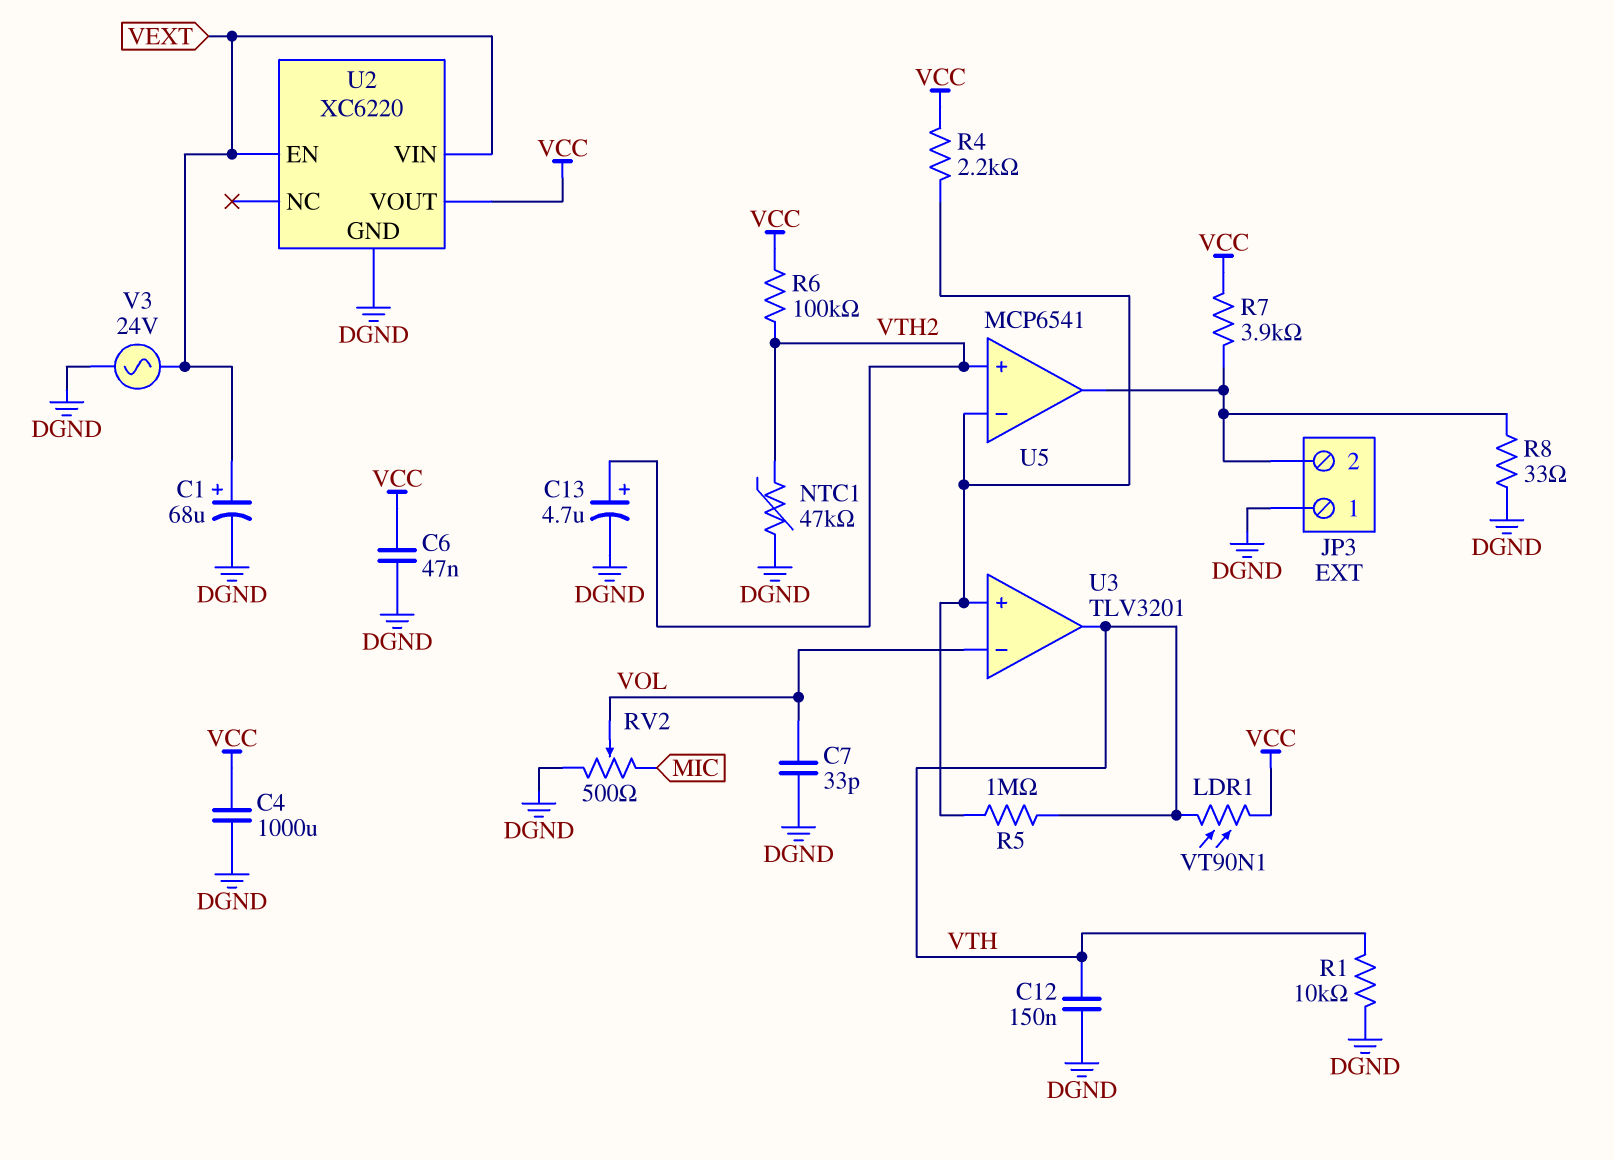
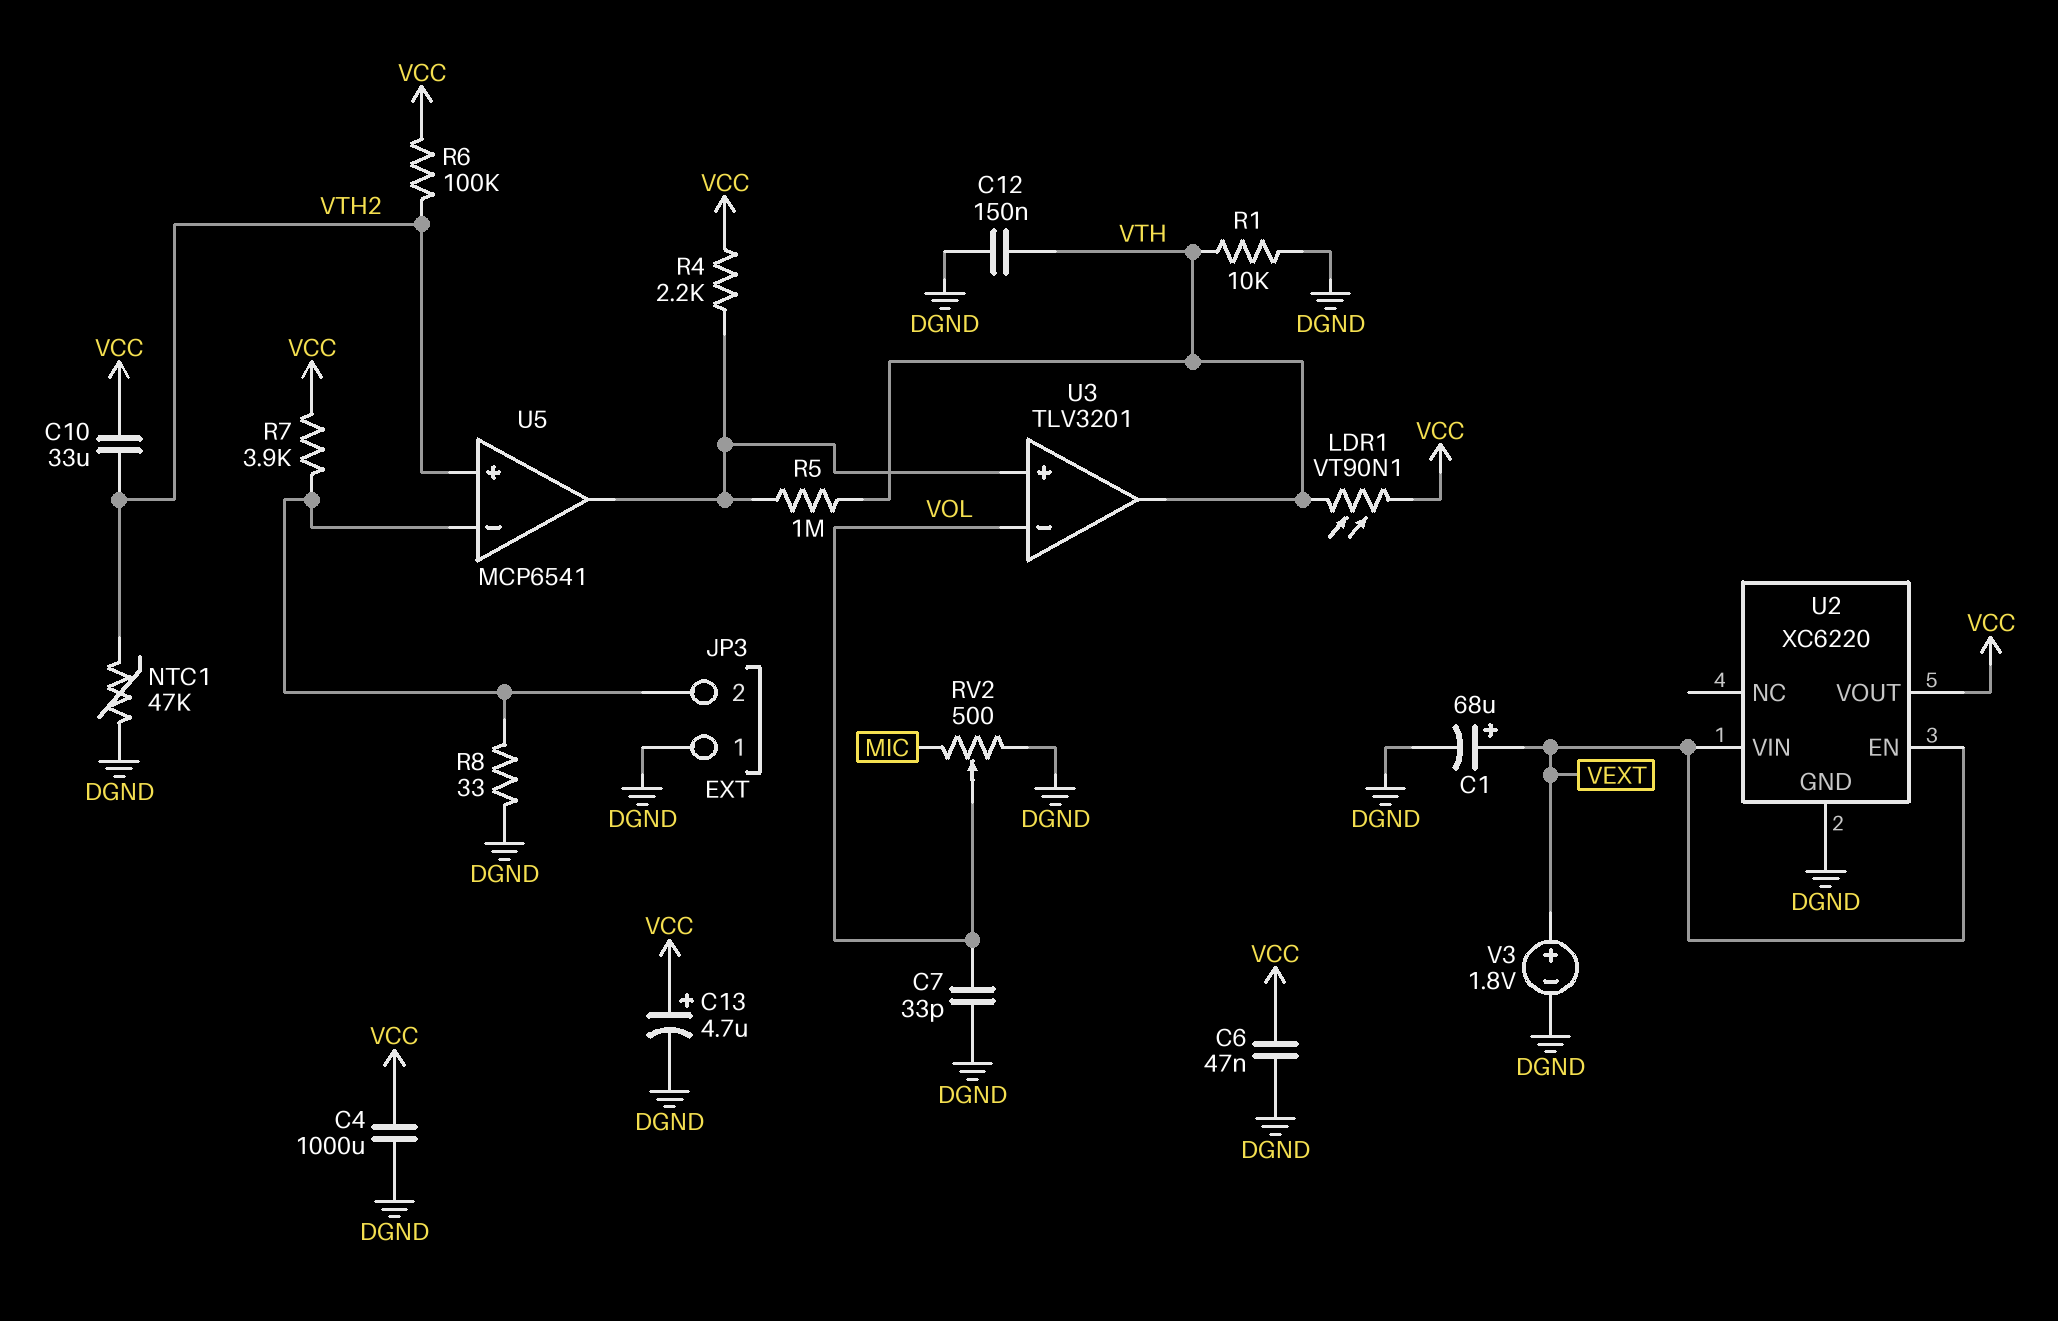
C10: none -> 33uF (VCC, VTH2)
C13: 4.7uF (plus VTH2, minus DGND) -> 4.7uF (plus VCC, minus DGND)
U5 pin in-: U3/in+ -> JP3/2
U5 pin out: JP3/2 -> U3/in+
V3: AC 24V (DGND, VEXT) -> 1.8V (plus VEXT, minus DGND)

